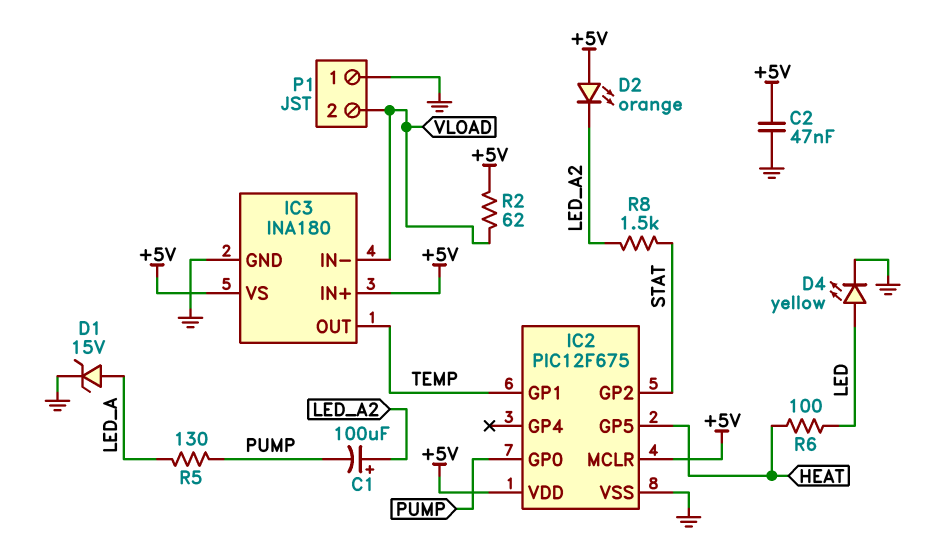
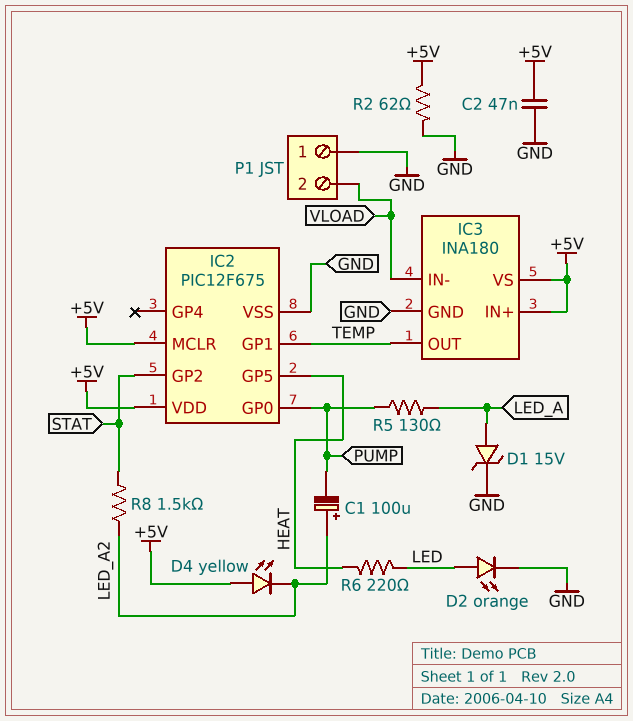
D2: LED orange (A +5V, K LED_A2) -> LED orange (A LED, K GND)
D4: LED yellow (A LED, K GND) -> LED yellow (A +5V, K LED_A2)
R2: 62 (+5V, VLOAD) -> 62 (+5V, GND)
R6: 100 (HEAT, LED) -> 220 (HEAT, LED)

